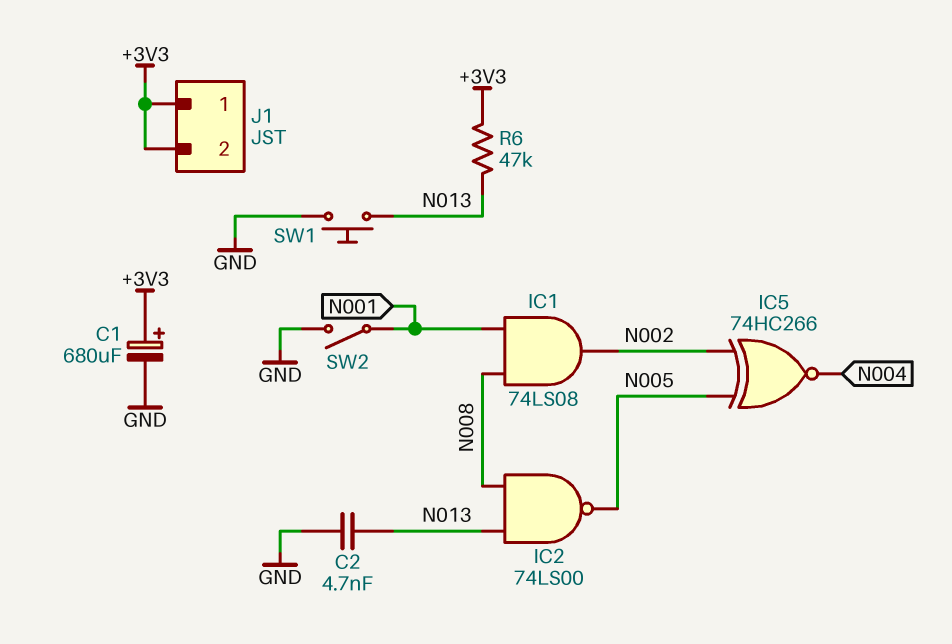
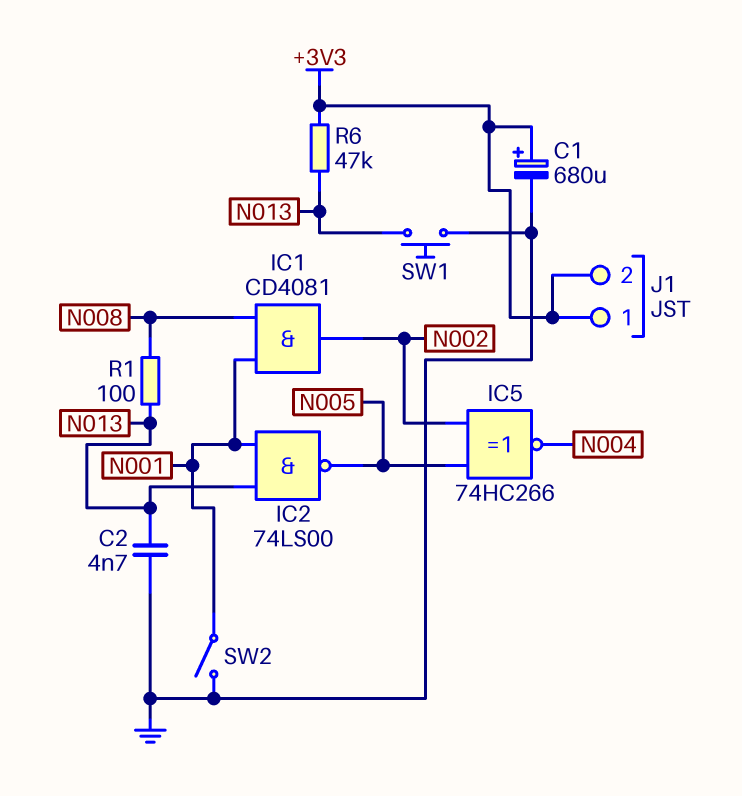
IC1: AND 74LS08 (in N001, in N008, out N002) -> AND CD4081 (in N001, in N008, out N002)
IC2: NAND 74LS00 (in N008, in N013, out N005) -> NAND 74LS00 (in N001, in N013, out N005)
R1: none -> 100 (N008, N013)

